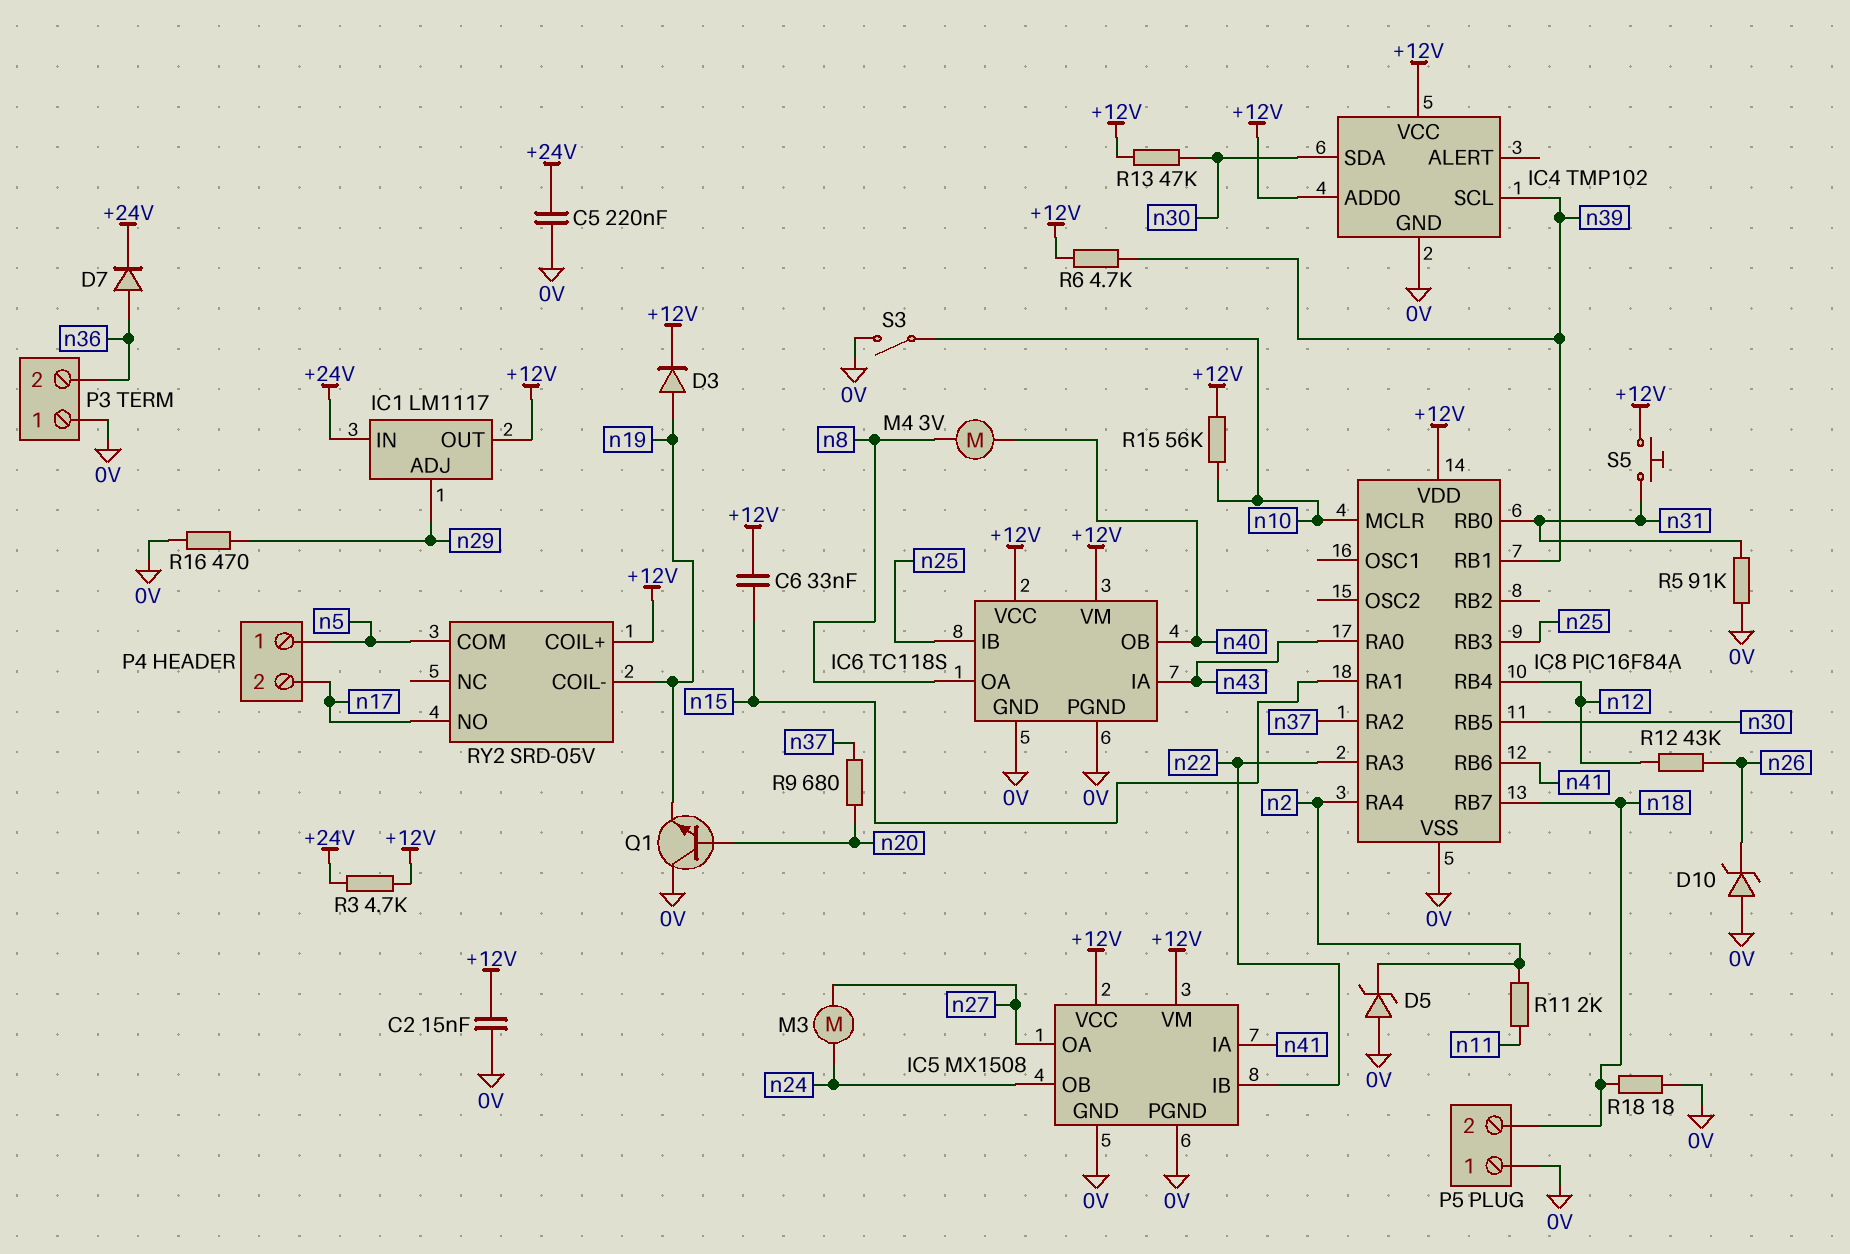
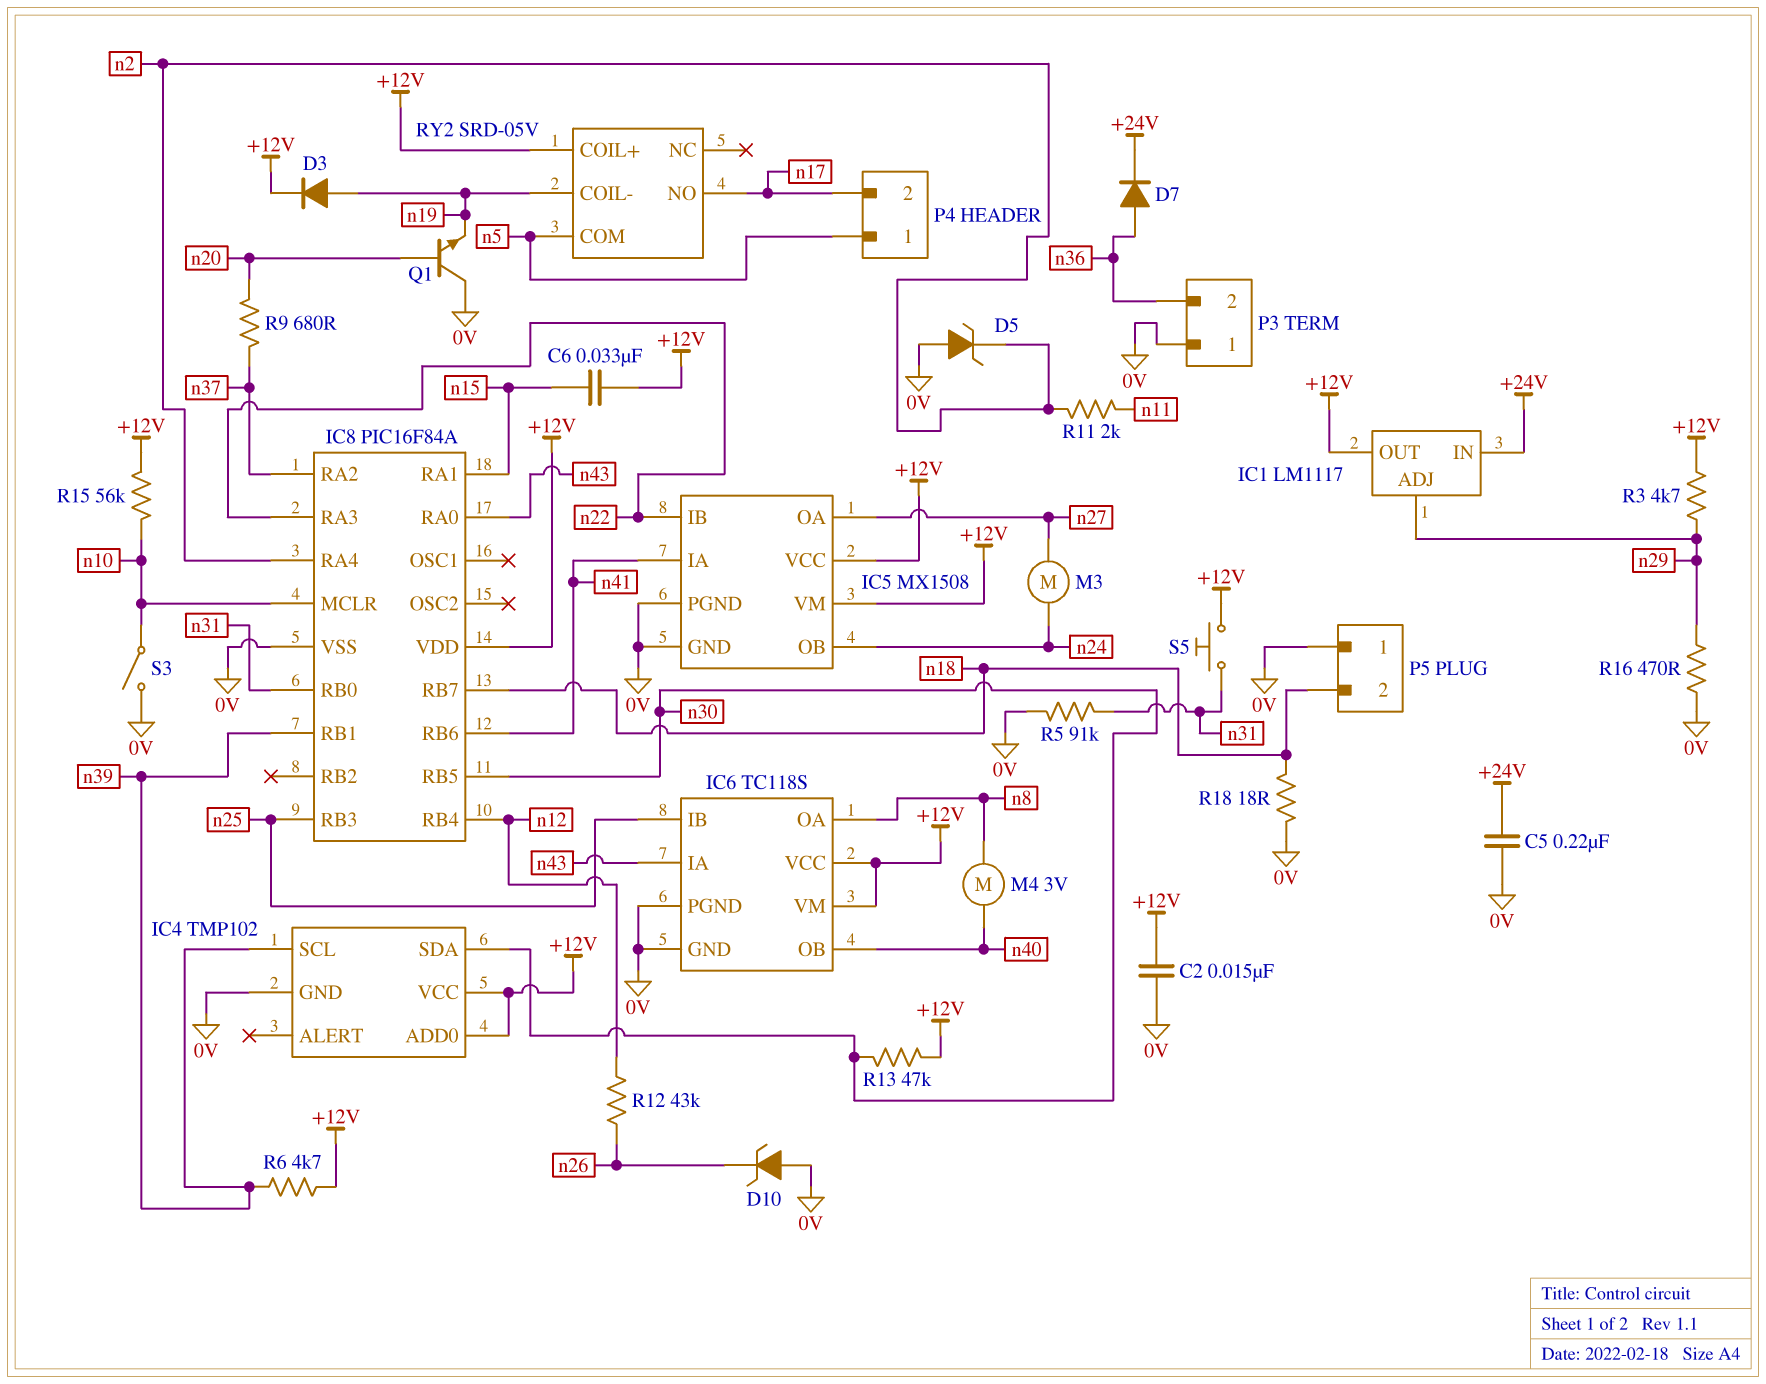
R3: 4.7k (+12V, +24V) -> 4.7k (+12V, n29)

